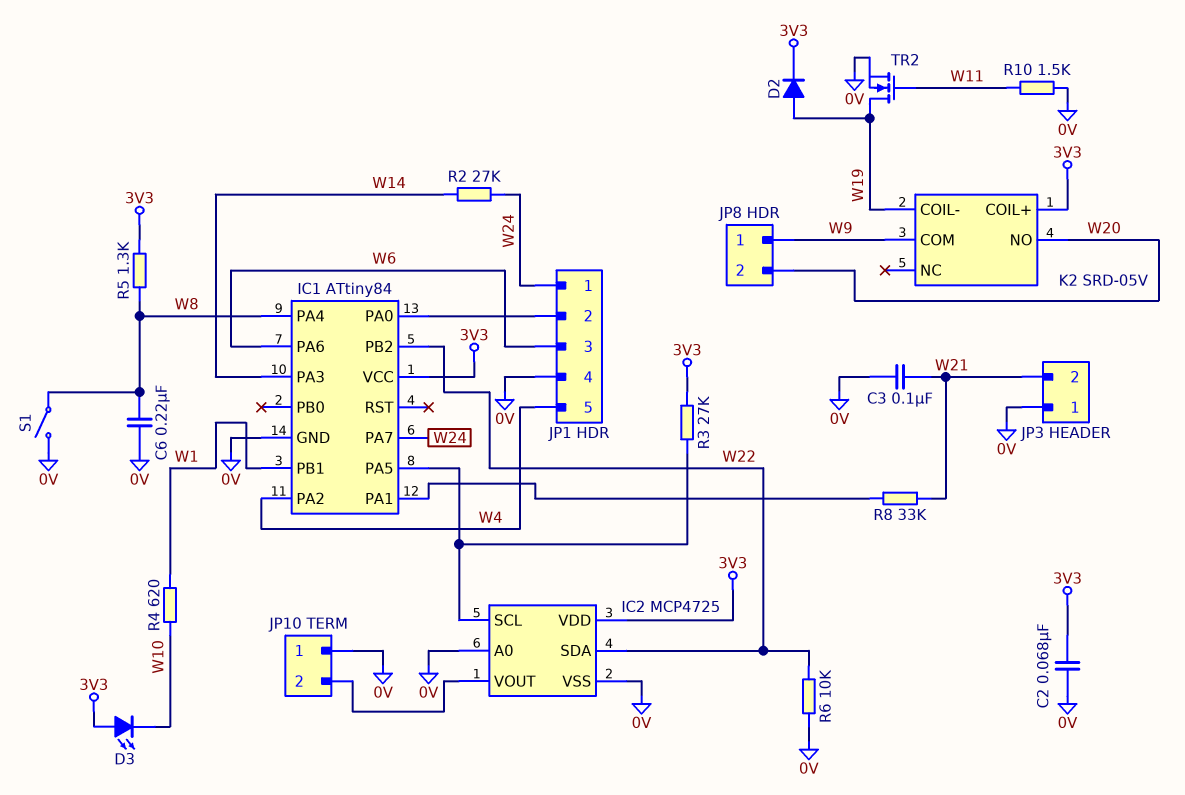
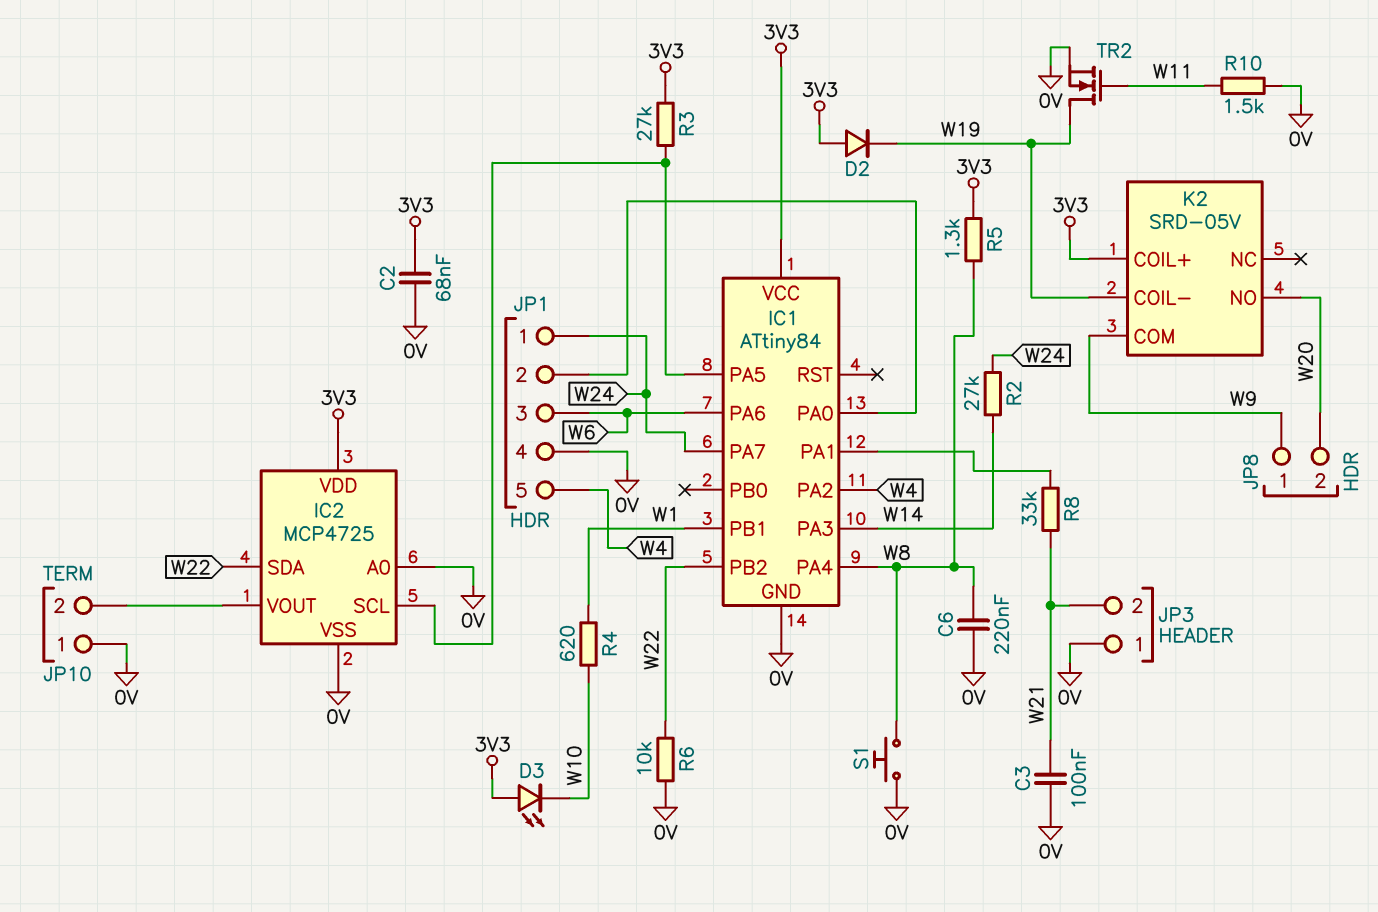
D2: diode (A W19, K 3V3) -> diode (A 3V3, K W19)
S1: switch (0V, W8) -> button (0V, W8)

